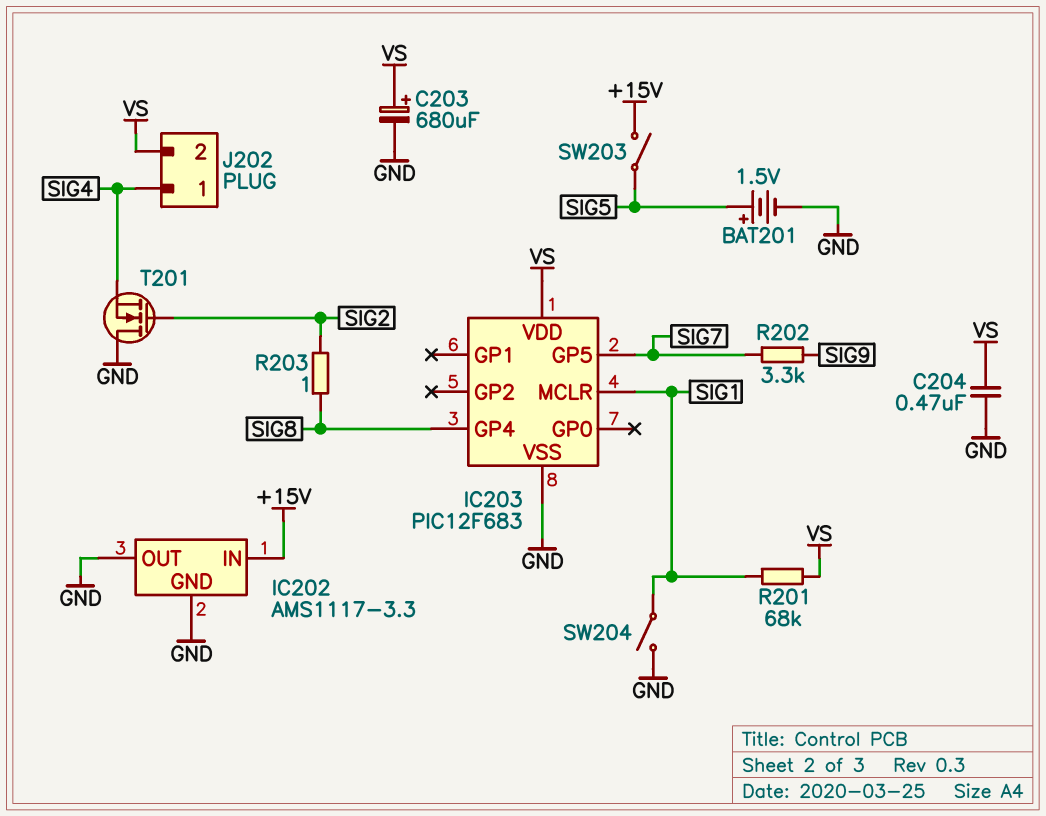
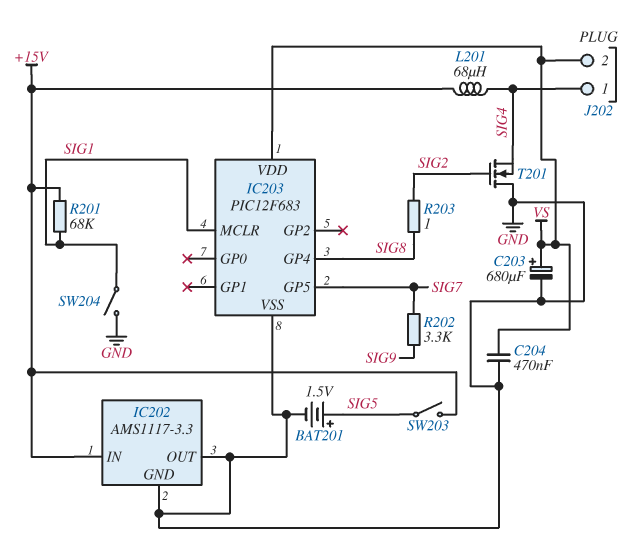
L201: none -> 68uH (+15V, SIG4)
R201: 68k (SIG1, VS) -> 68k (+15V, SIG1)

